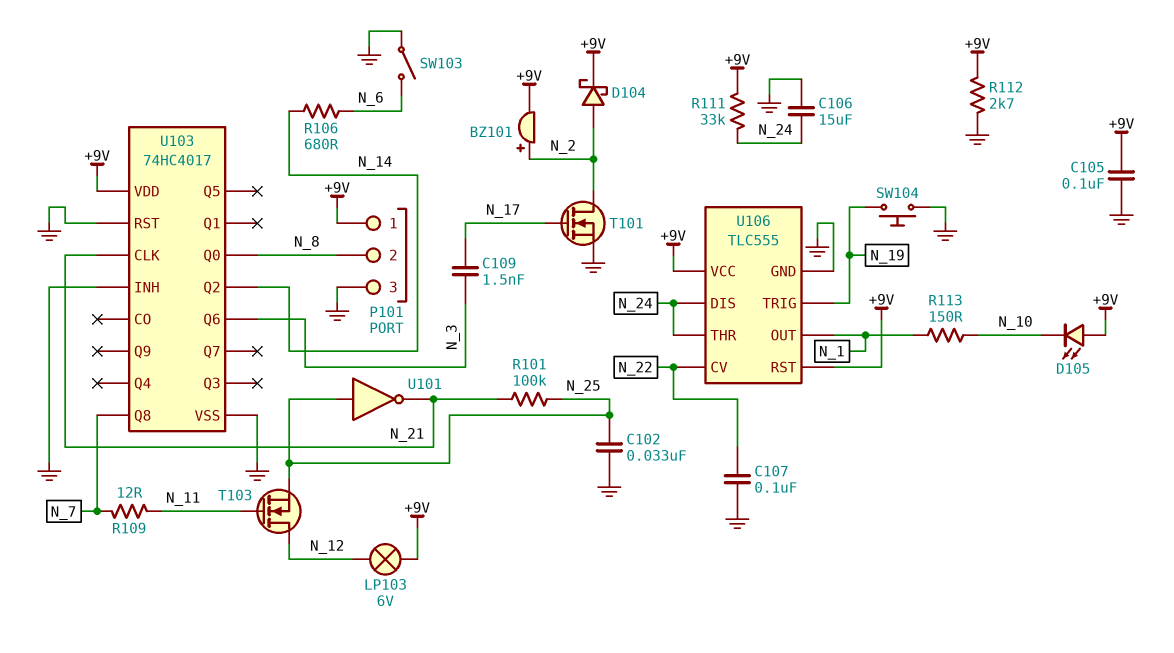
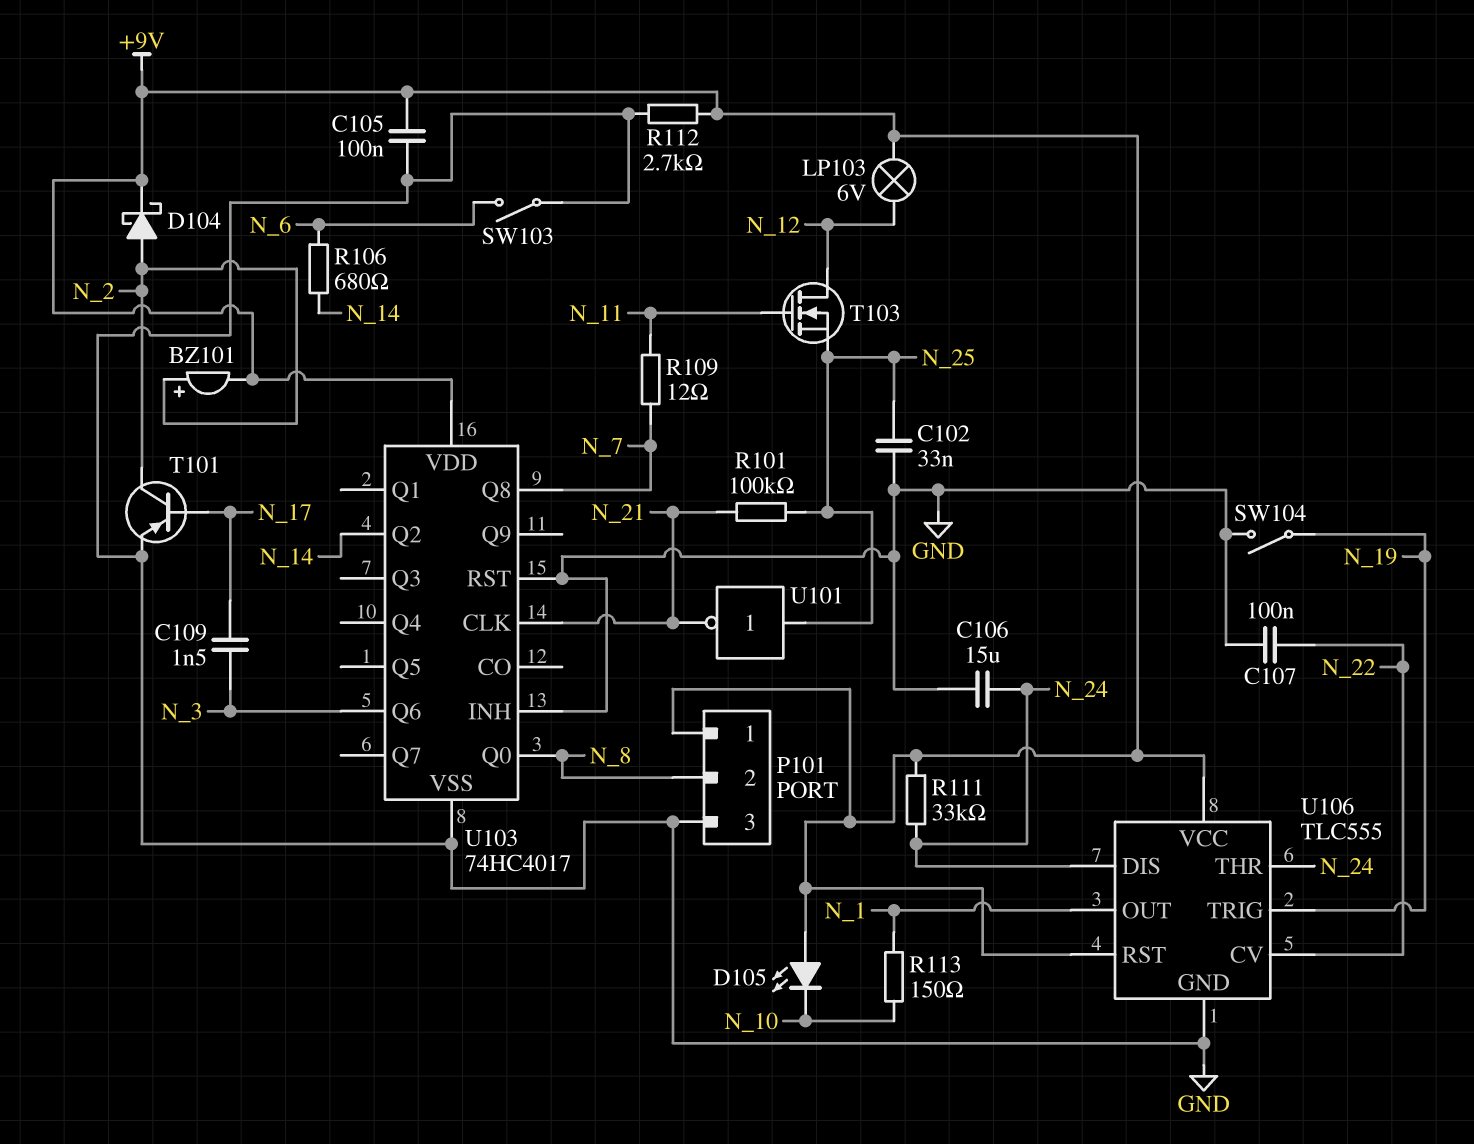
SW104: button (GND, N_19) -> switch (GND, N_19)
T101: NMOS (G N_17, D N_2, S GND) -> PNP (B N_17, C N_2, E GND)

